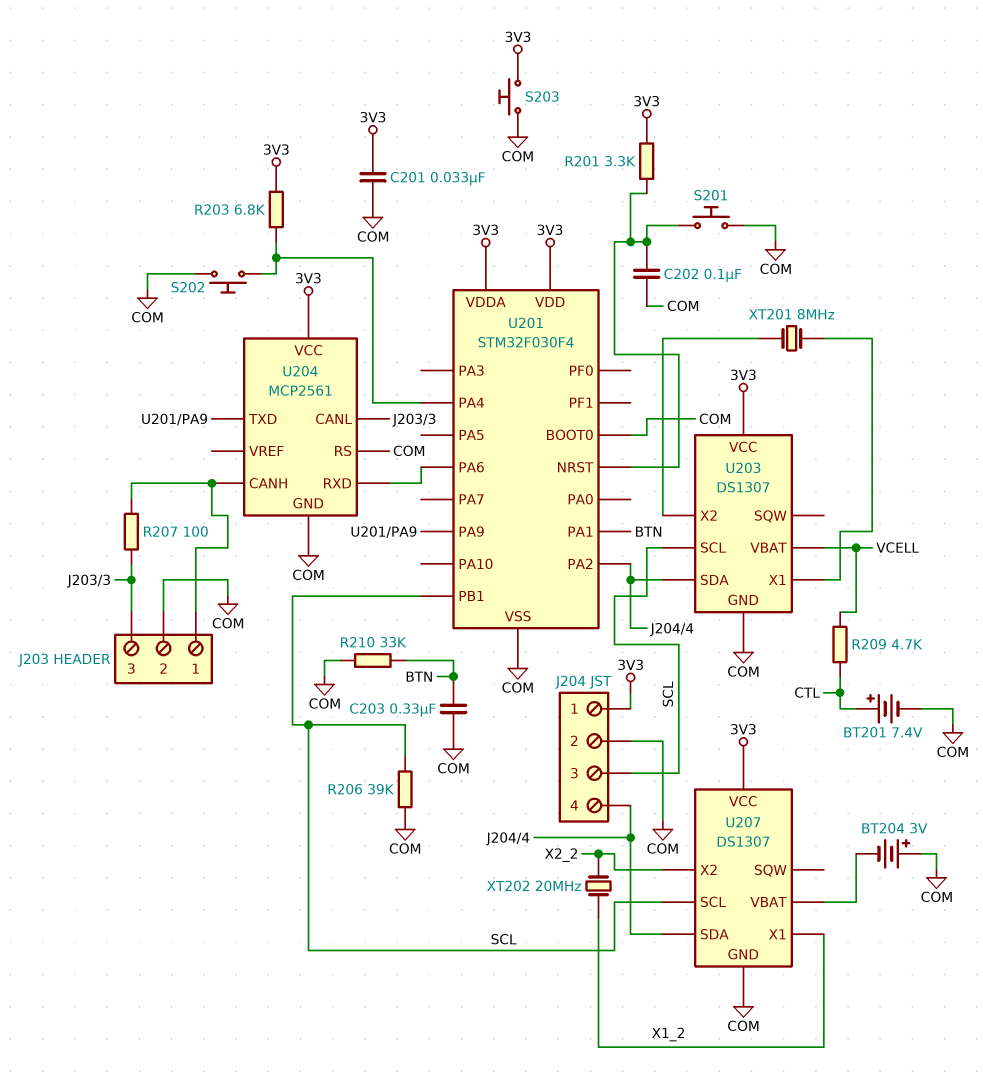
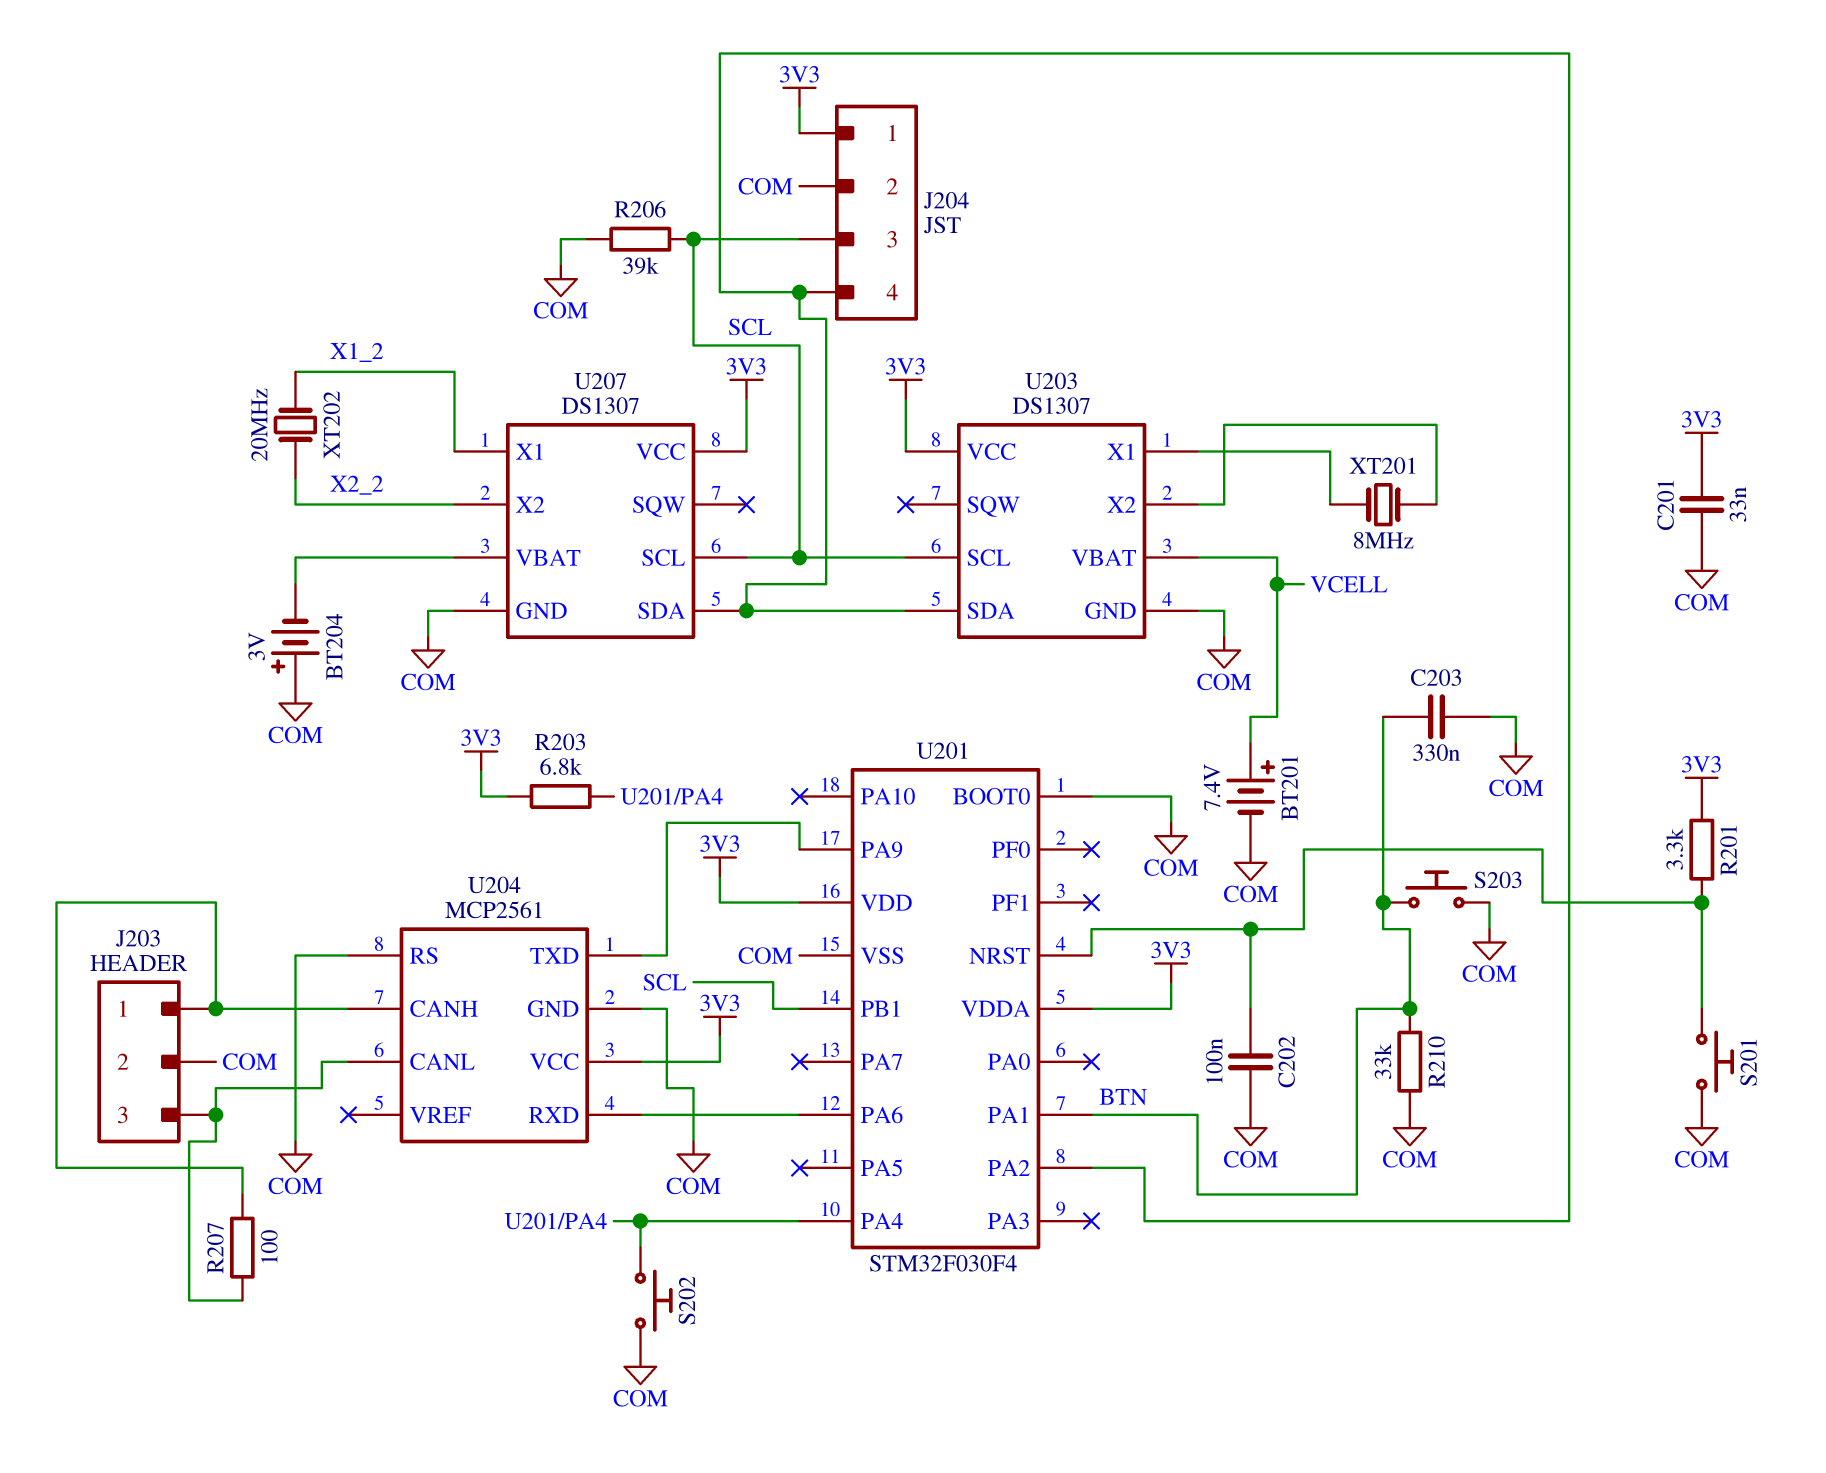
BT201: 7.4V (plus CTL, minus COM) -> 7.4V (plus VCELL, minus COM)
R209: 4.7k (CTL, VCELL) -> none
S203: button (3V3, COM) -> button (BTN, COM)

